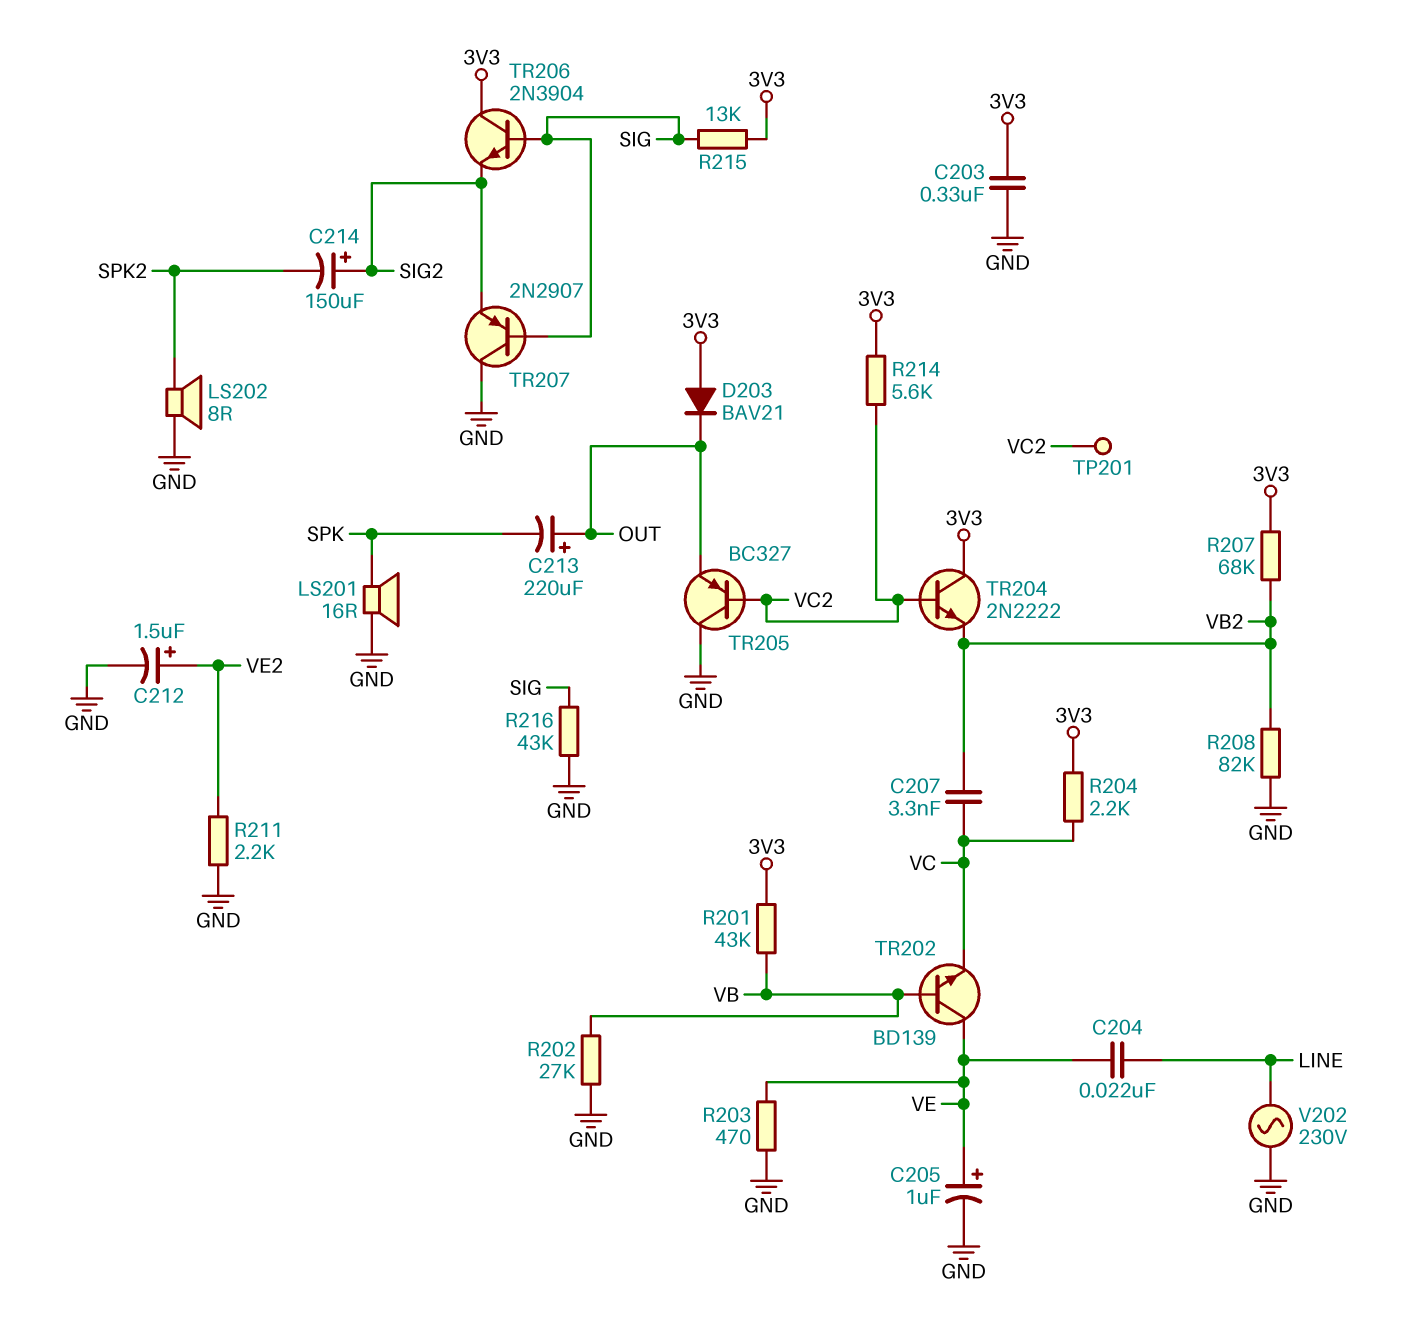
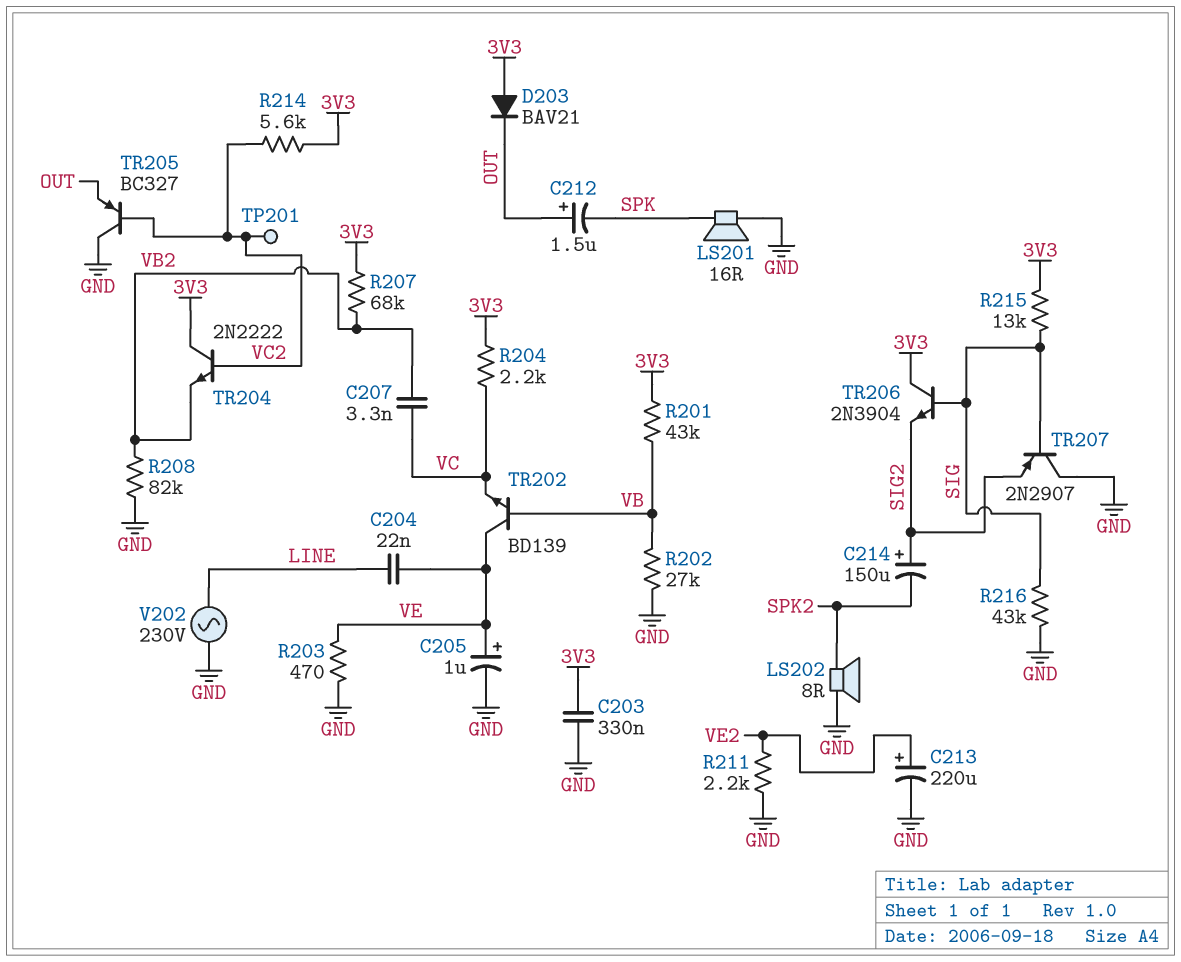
C212: 1.5uF (plus VE2, minus GND) -> 1.5uF (plus OUT, minus SPK)
C213: 220uF (plus OUT, minus SPK) -> 220uF (plus VE2, minus GND)

